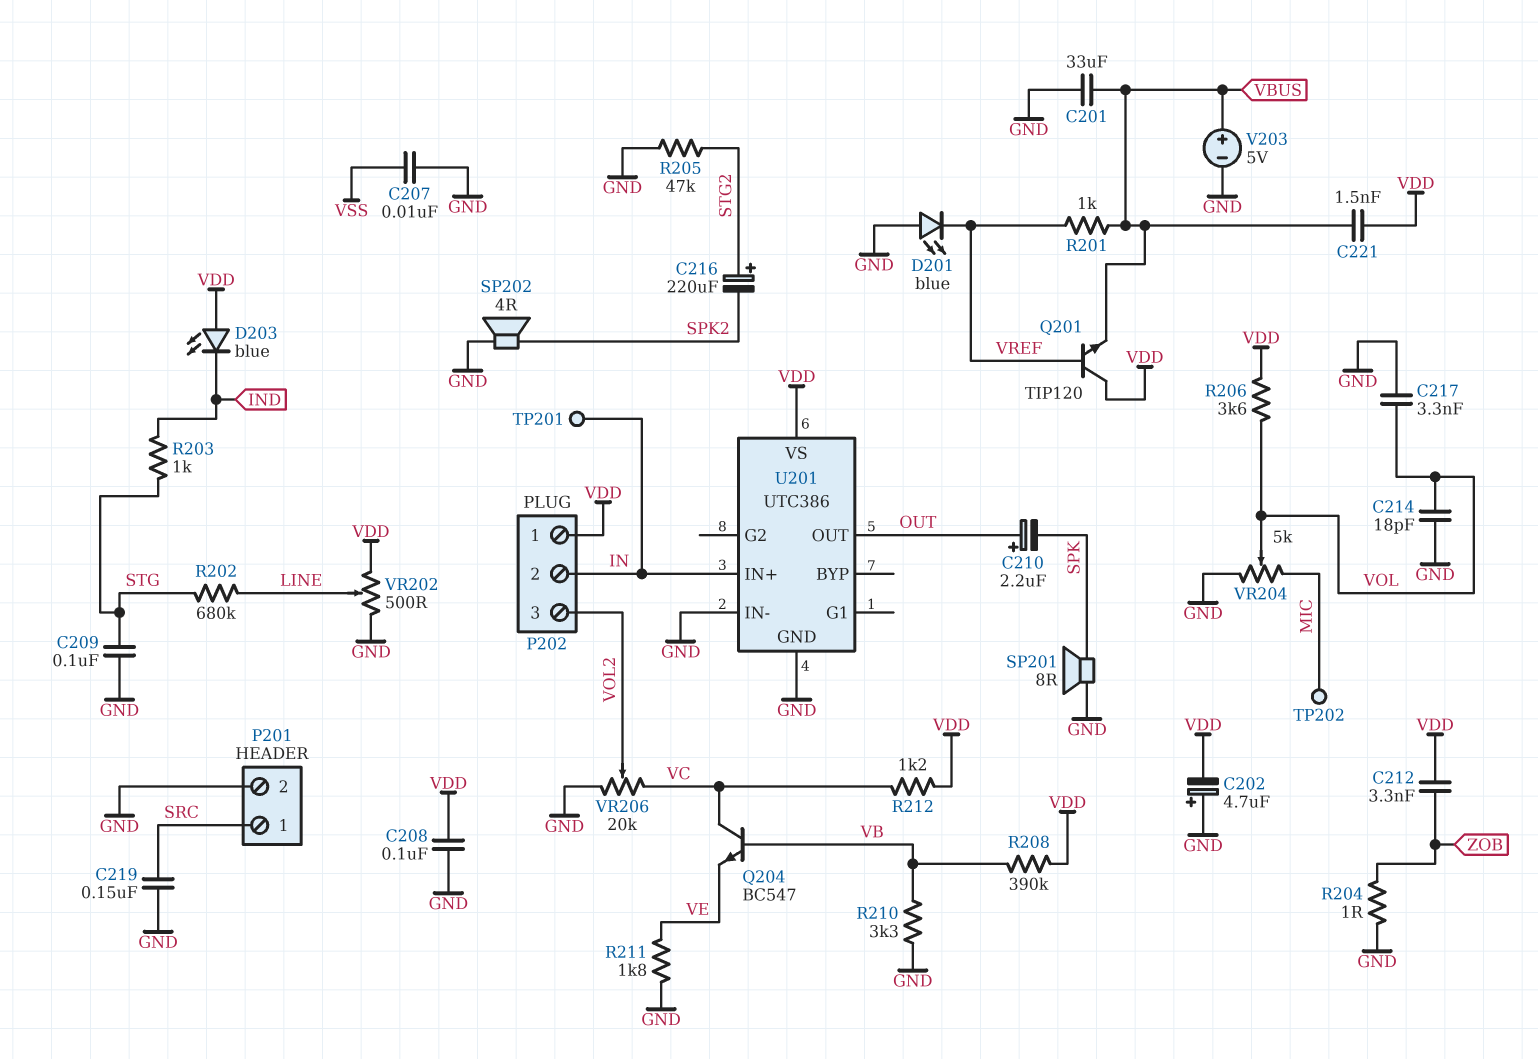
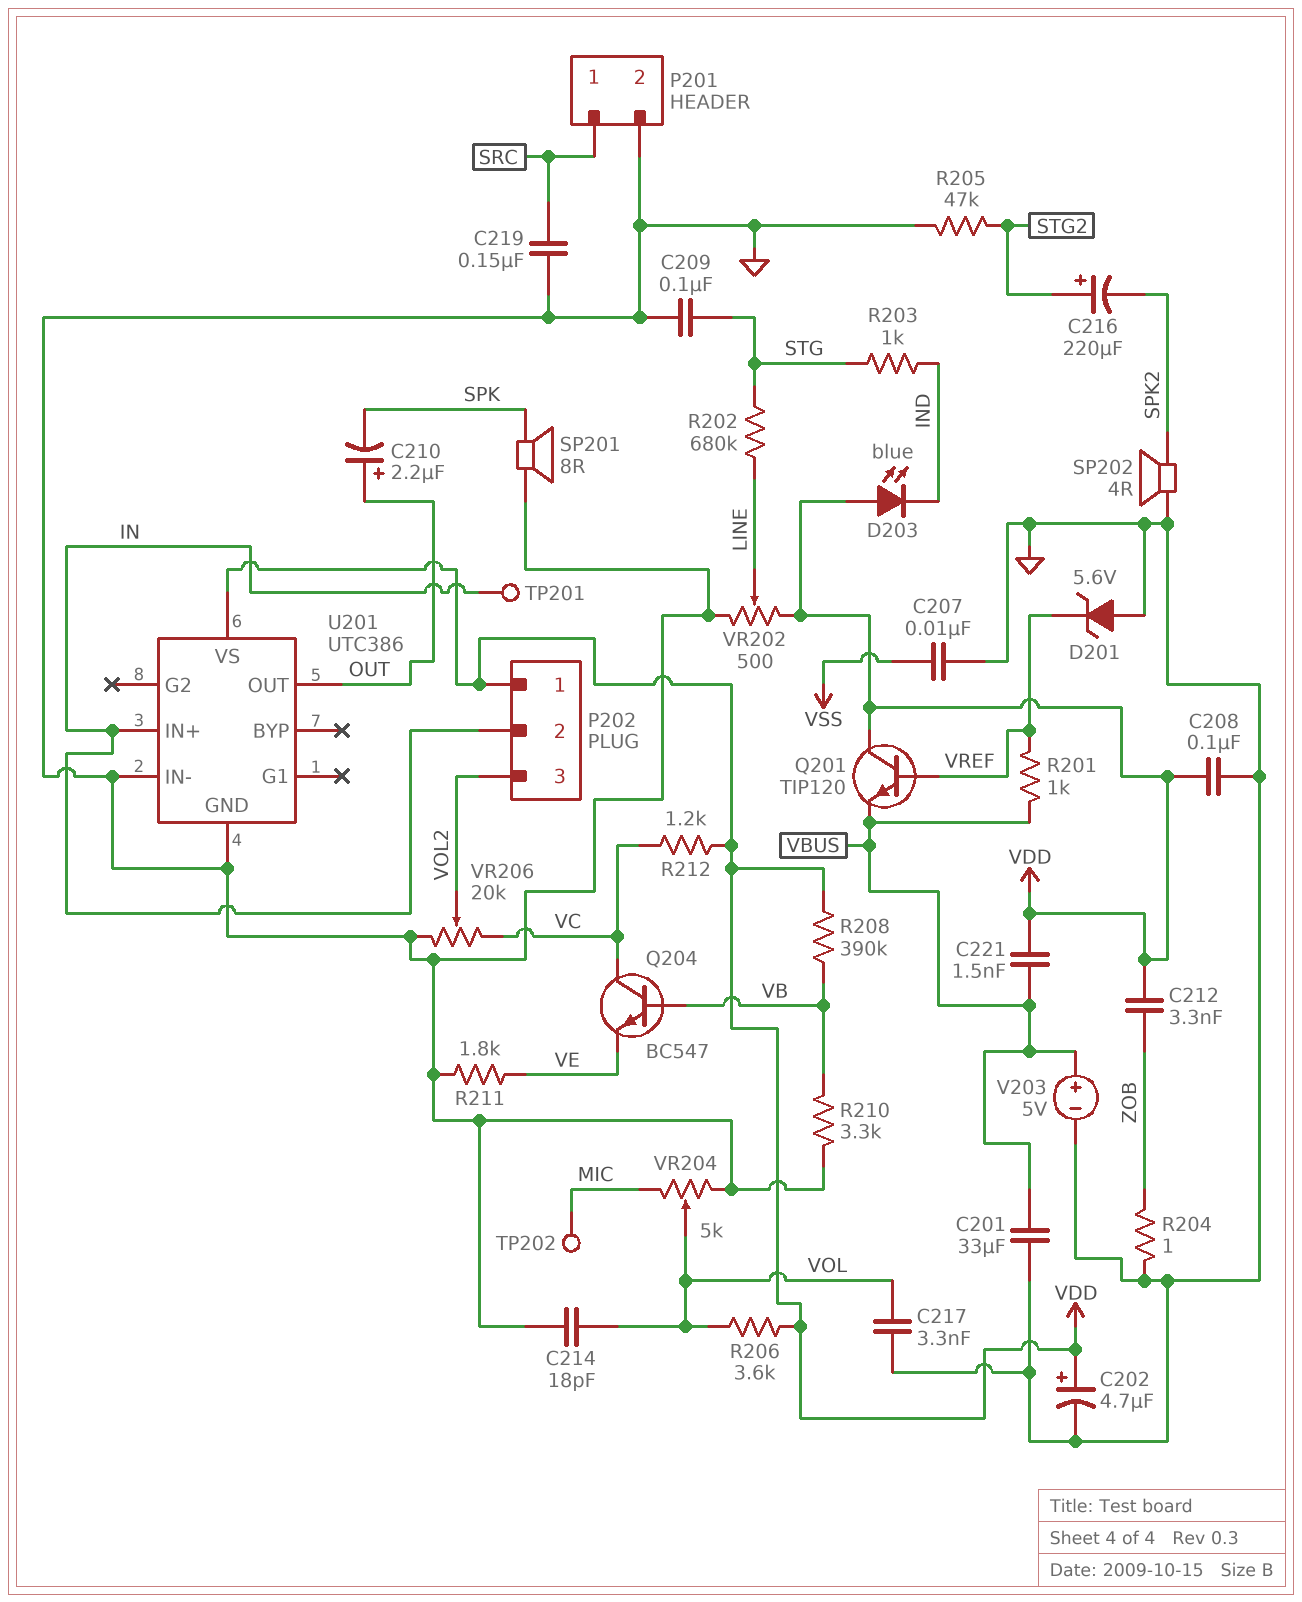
C202: 4.7uF (plus GND, minus VDD) -> 4.7uF (plus VDD, minus GND)
D201: LED blue (A GND, K VREF) -> zener 5.6V (A GND, K VREF)

